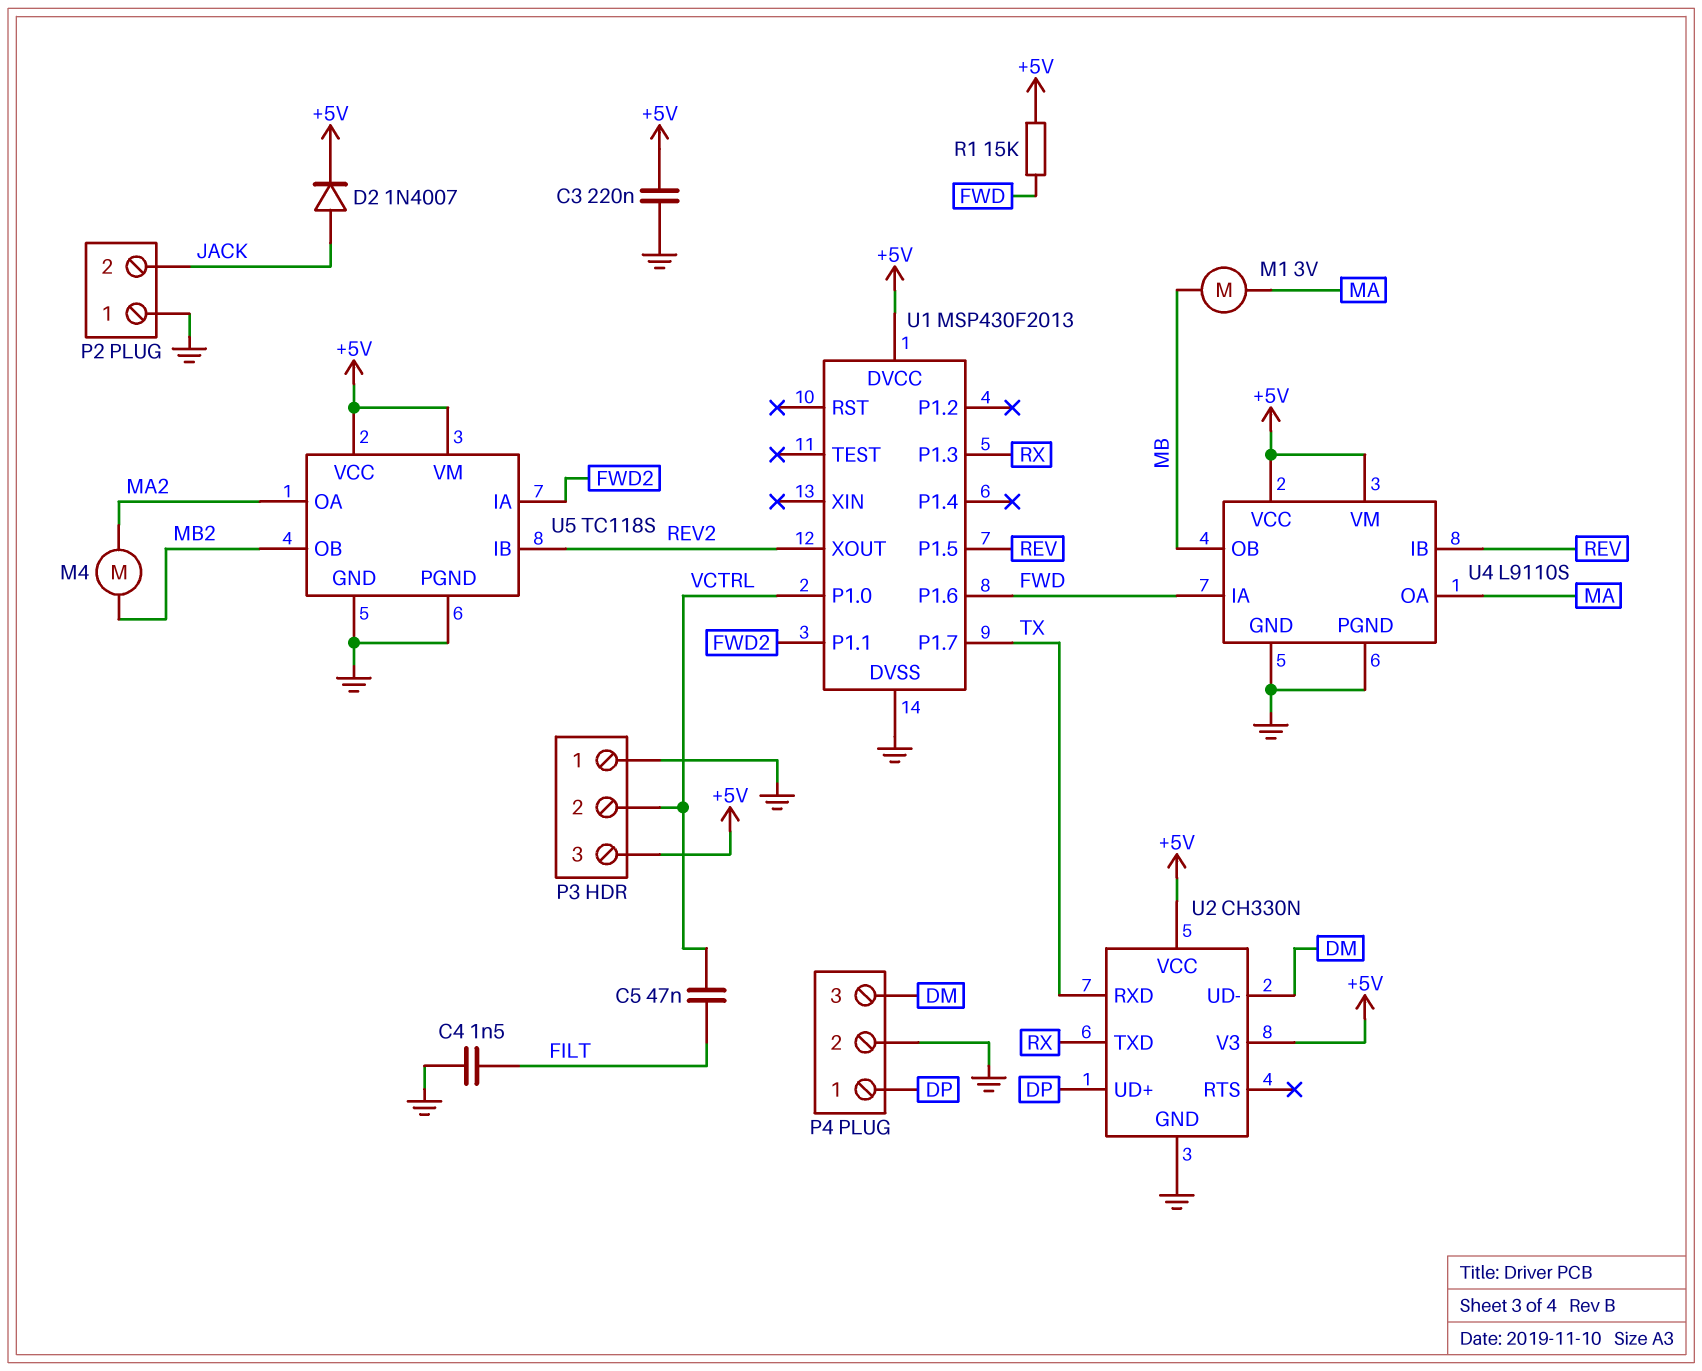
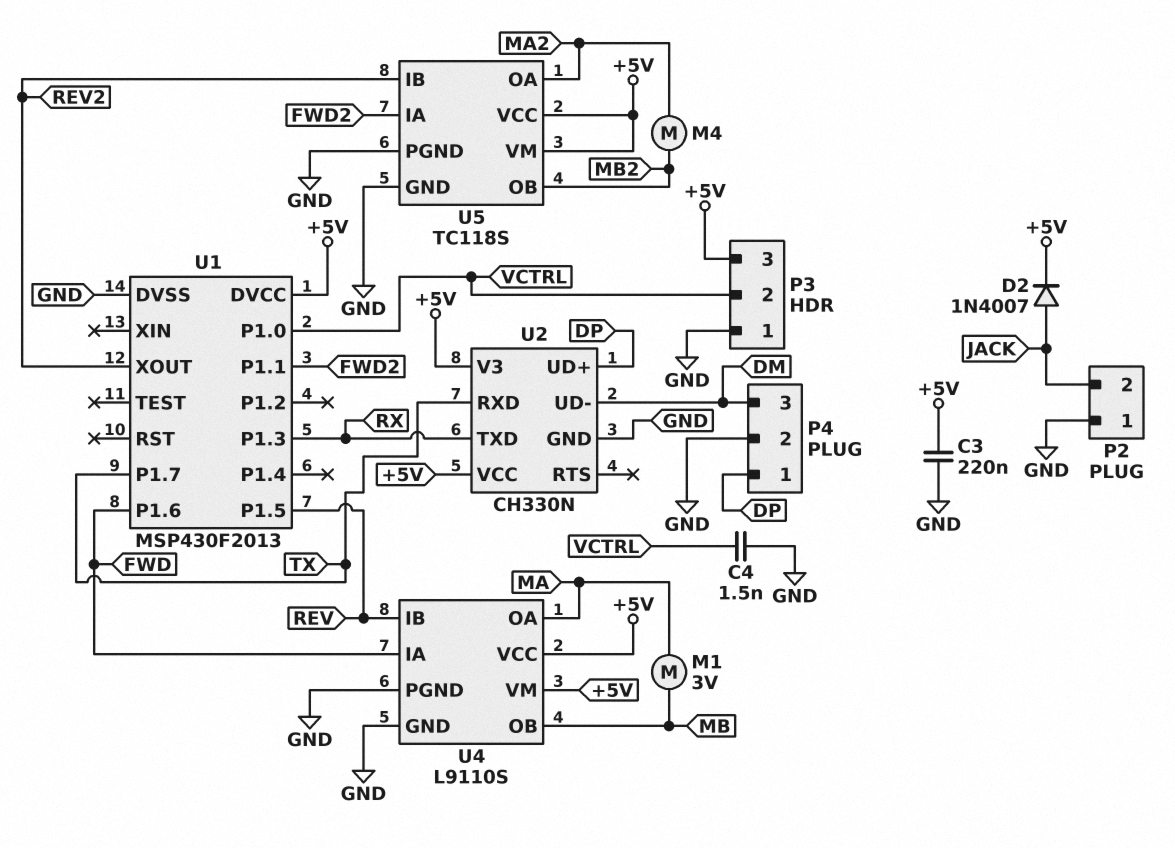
C4: 1.5nF (FILT, GND) -> 1.5nF (GND, VCTRL)
C5: 47nF (FILT, VCTRL) -> none
R1: 15k (+5V, FWD) -> none

